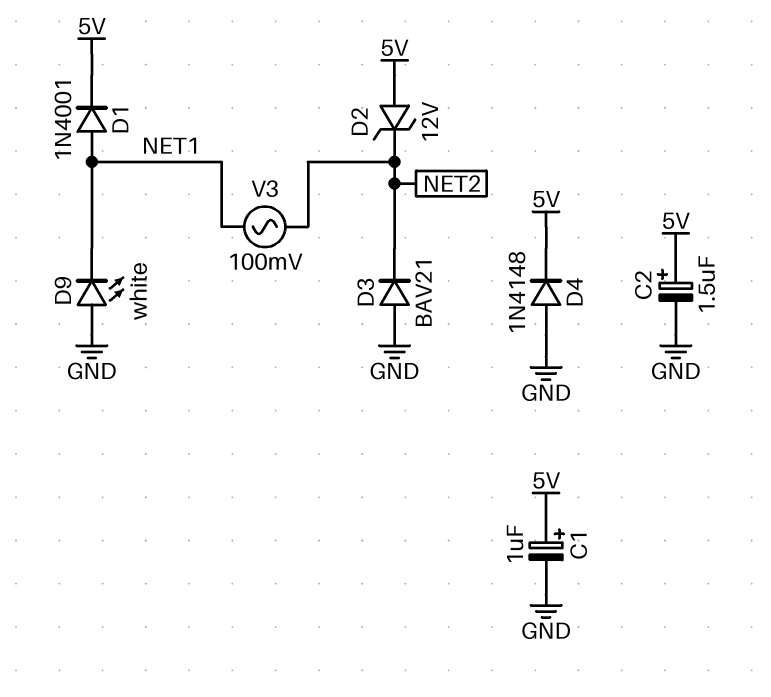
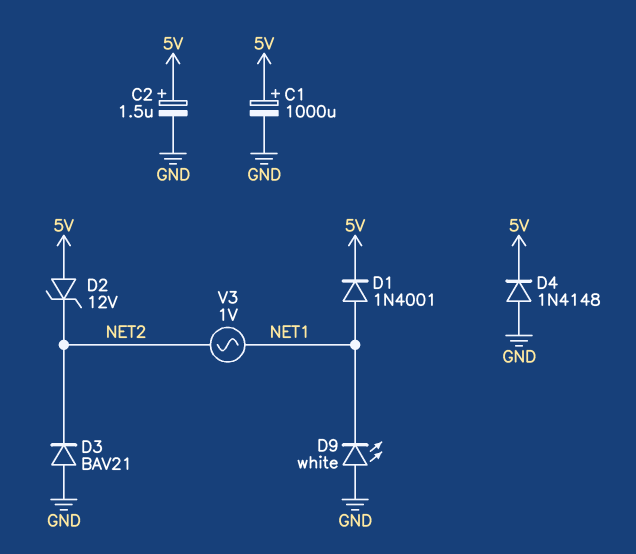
C1: 1uF (plus 5V, minus GND) -> 1000uF (plus 5V, minus GND)
V3: AC 100mV (NET1, NET2) -> AC 1V (NET1, NET2)

